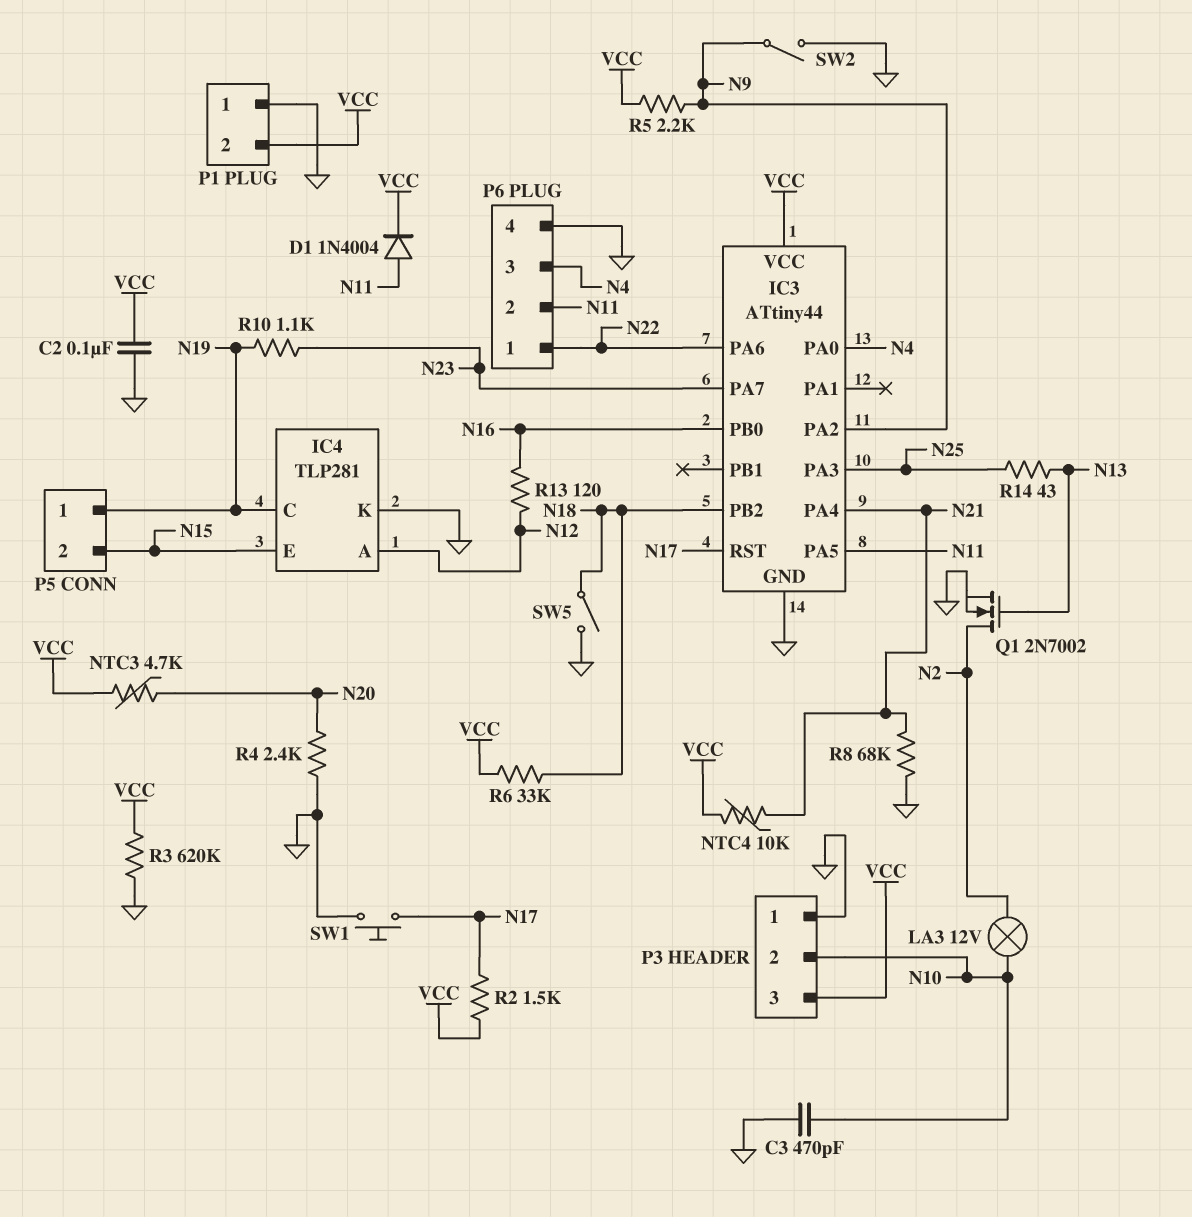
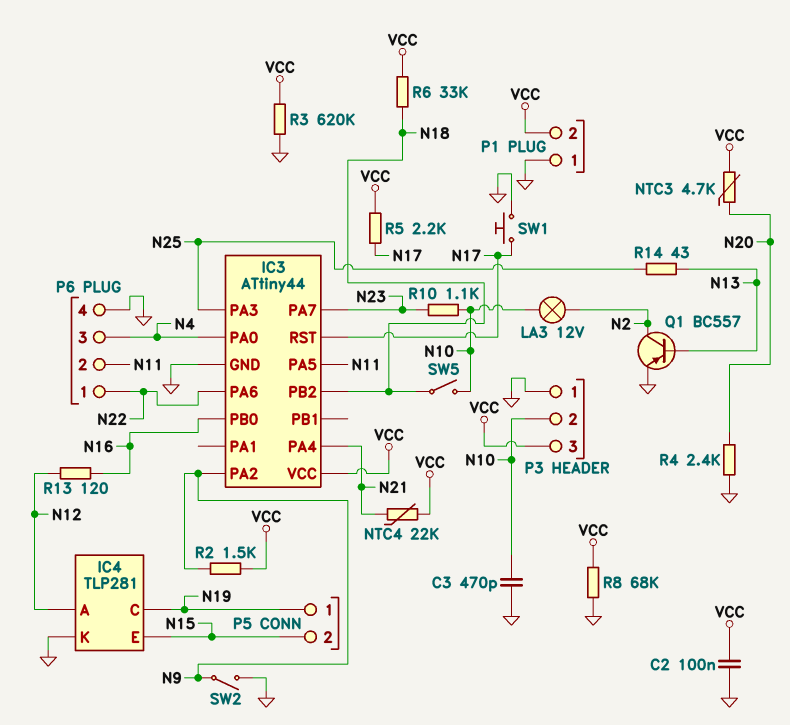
D1: diode 1N4004 (A N11, K VCC) -> none
NTC4: 10k (N21, VCC) -> 22k (N21, VCC)
Q1: NMOS 2N7002 (G N13, D N2, S GND) -> PNP BC557 (B N13, C N2, E GND)
R2: 1.5k (N17, VCC) -> 1.5k (N9, VCC)
R5: 2.2k (N9, VCC) -> 2.2k (N17, VCC)
R8: 68k (GND, N21) -> 68k (GND, VCC)
R10: 1.1k (N19, N23) -> 1.1k (N10, N23)
SW5: switch (GND, N18) -> switch (N10, N18)

